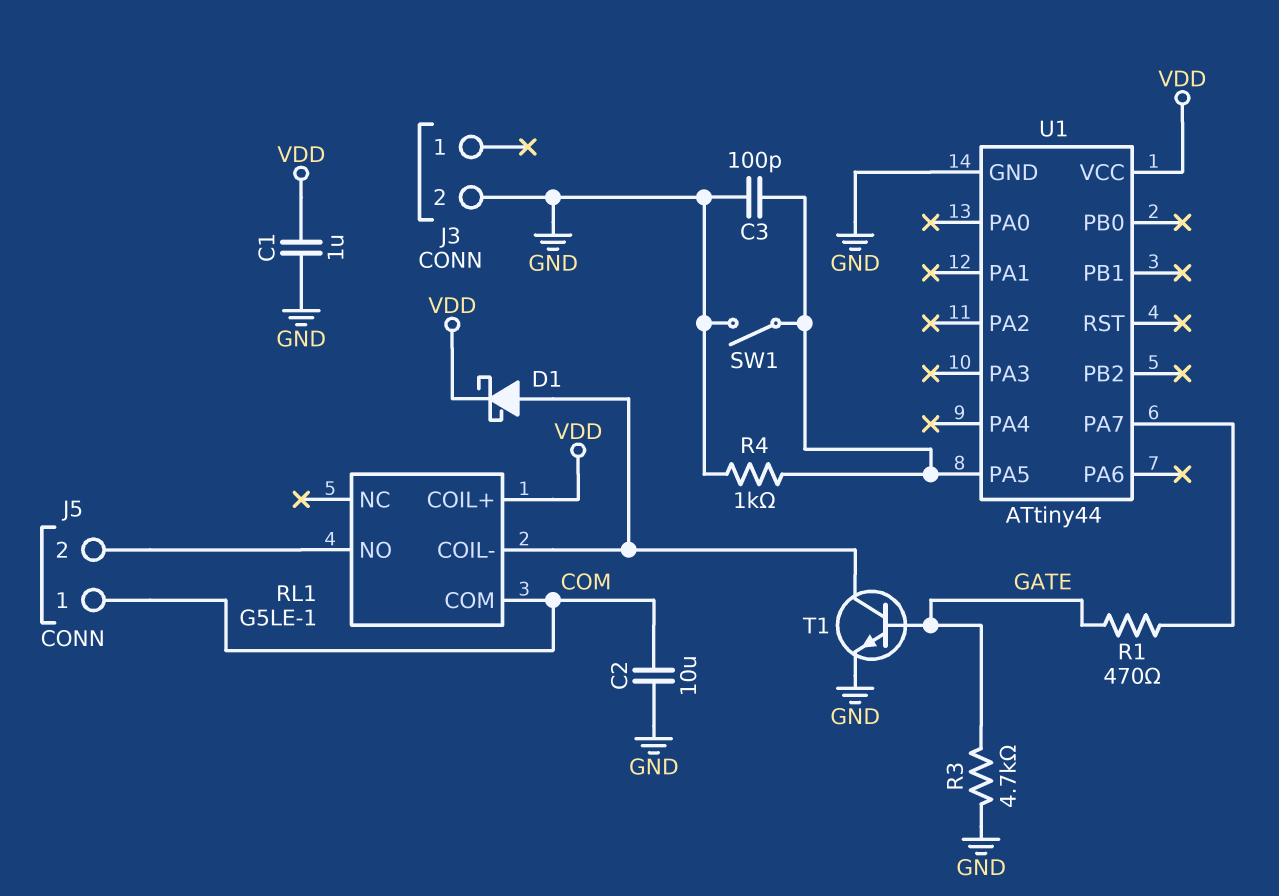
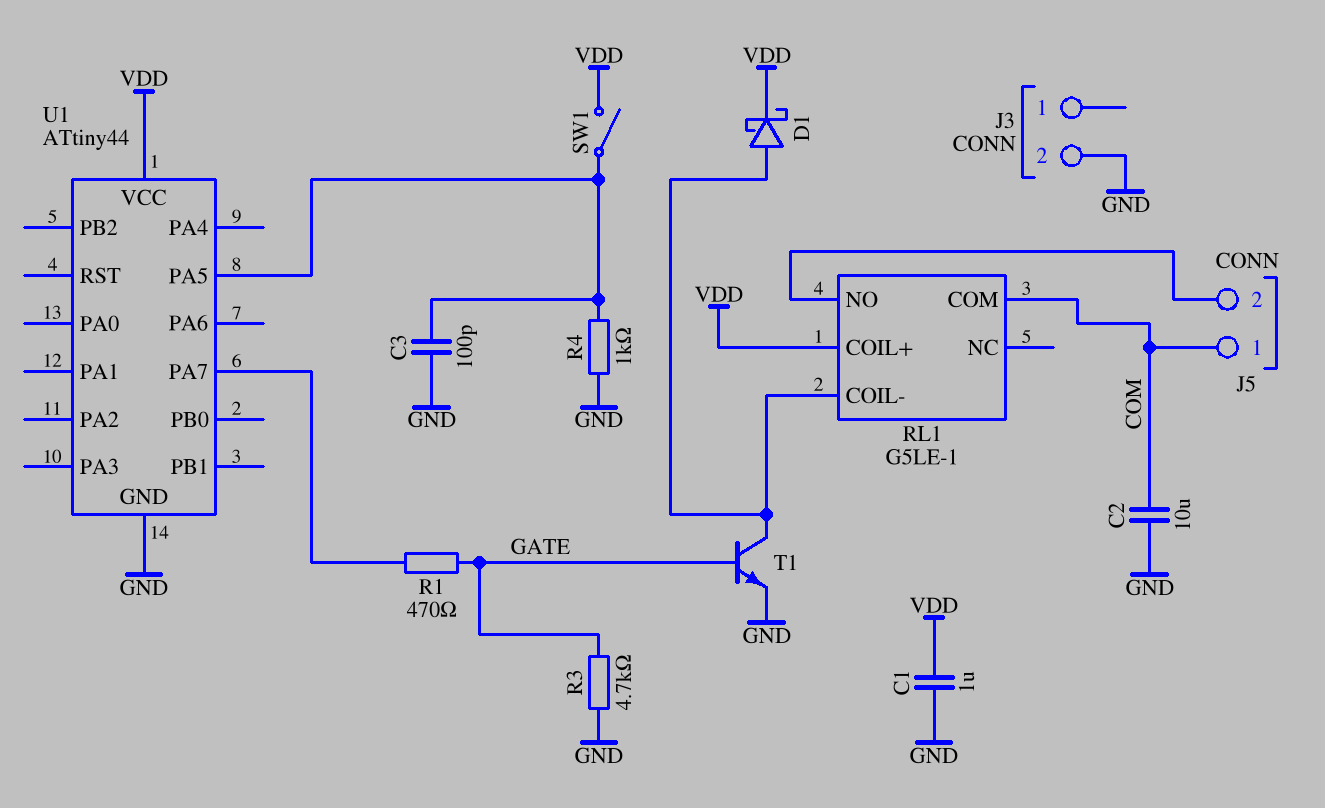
SW1: switch (GND, U1/PA5) -> switch (U1/PA5, VDD)

